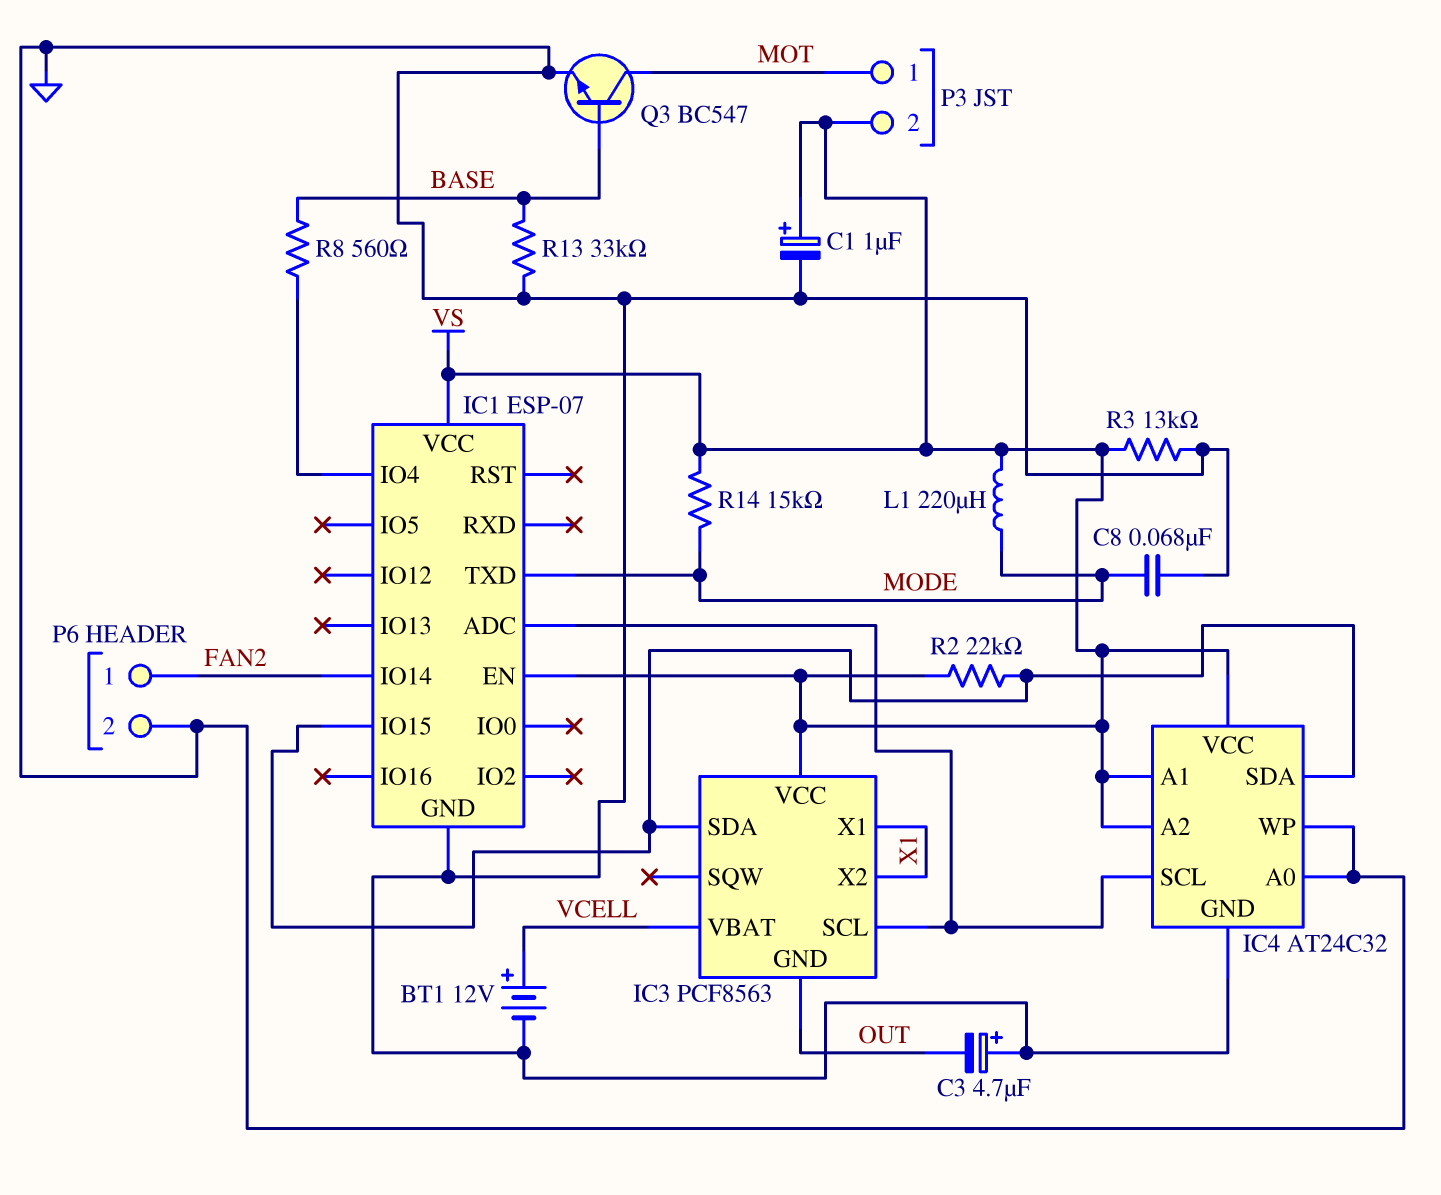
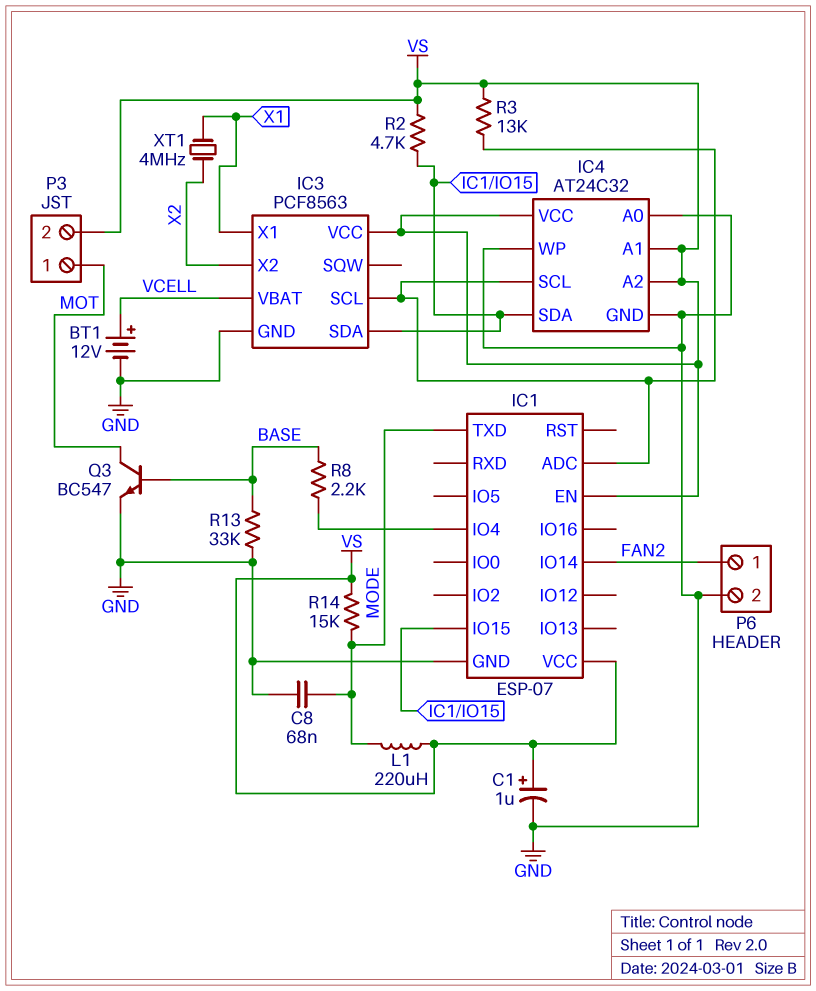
C3: 4.7uF (plus GND, minus OUT) -> none
IC3 pin GND: OUT -> GND
IC3 pin X2: X1 -> X2
R2: 22k (IC1/IO15, VS) -> 4.7k (IC1/IO15, VS)
R3: 13k (GND, VS) -> 13k (IC1/ADC, VS)
R8: 560 (BASE, IC1/IO4) -> 2.2k (BASE, IC1/IO4)
XT1: none -> 4MHz (X1, X2)

